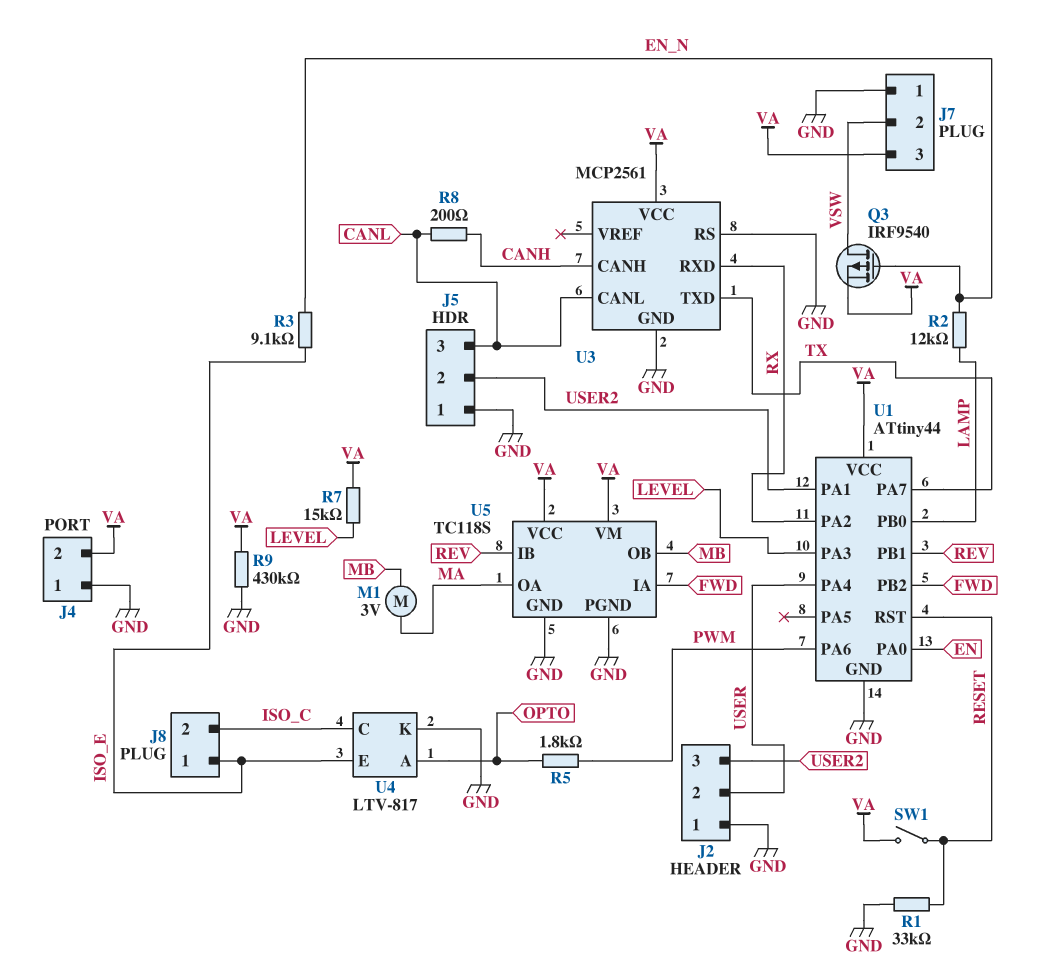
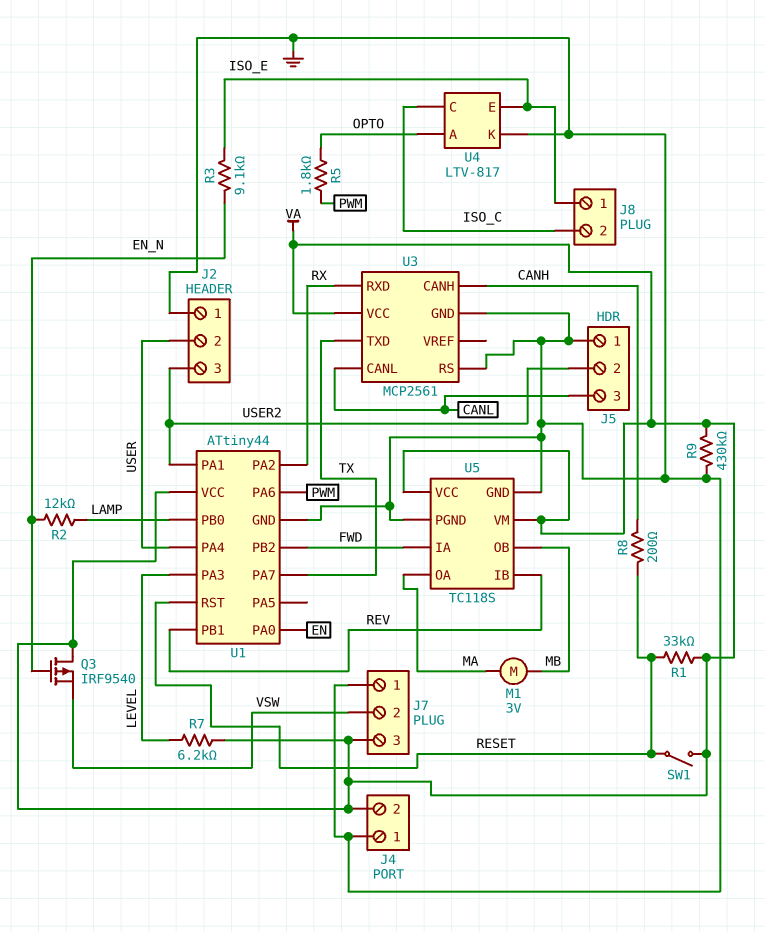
Q3: PMOS IRF9540 (G EN_N, D VSW, S VA) -> PMOS IRF9540 (G EN_N, D VA, S VSW)
R1: 33k (GND, RESET) -> 33k (RESET, VA)
R7: 15k (LEVEL, VA) -> 6.2k (LEVEL, VA)
R8: 200 (CANH, CANL) -> 200 (CANH, RESET)

